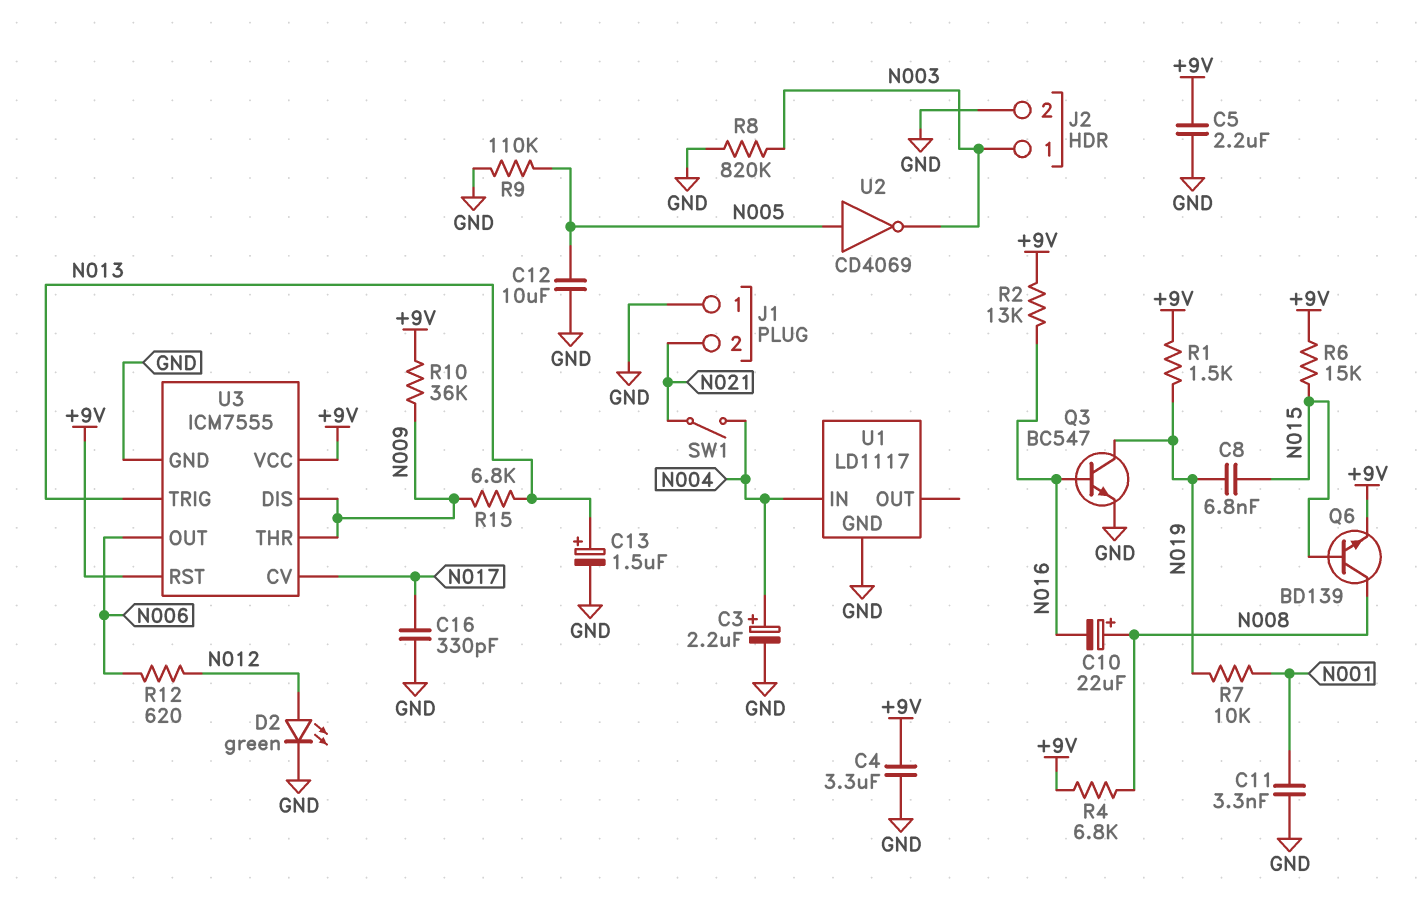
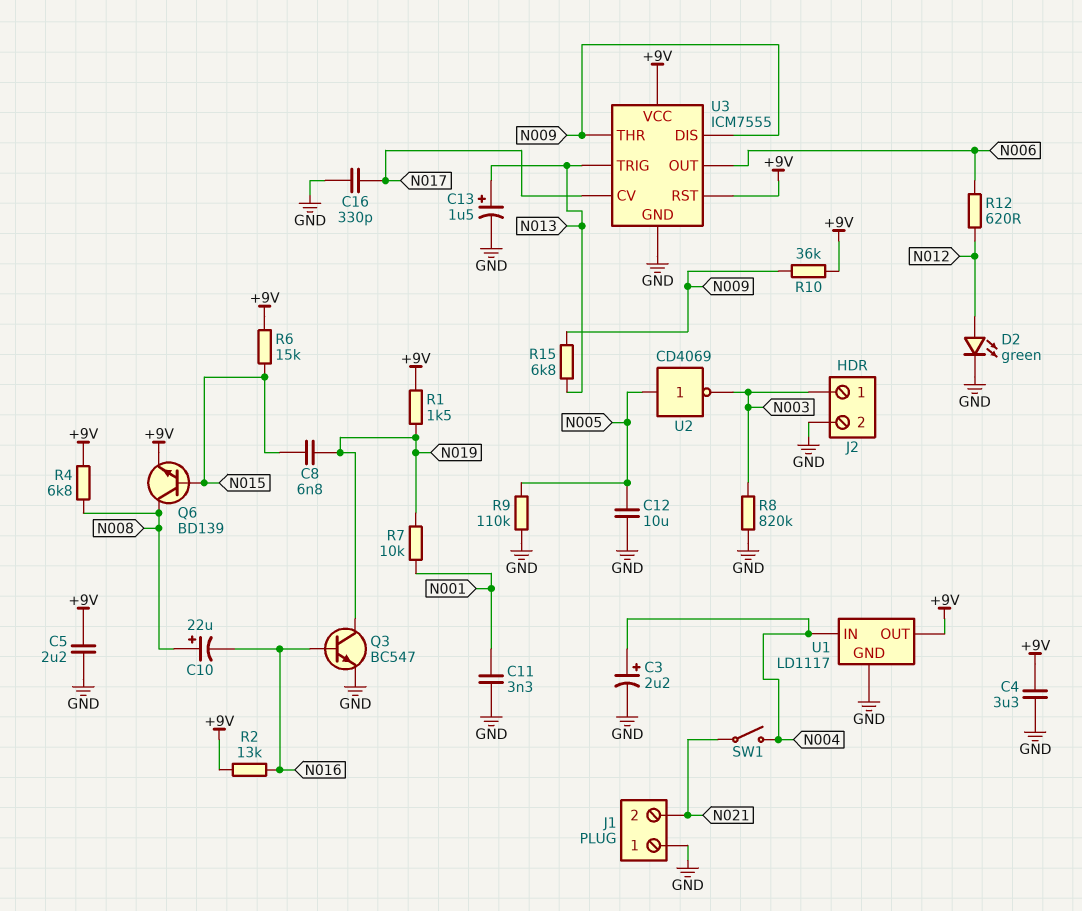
U1 pin OUT: none -> +9V

